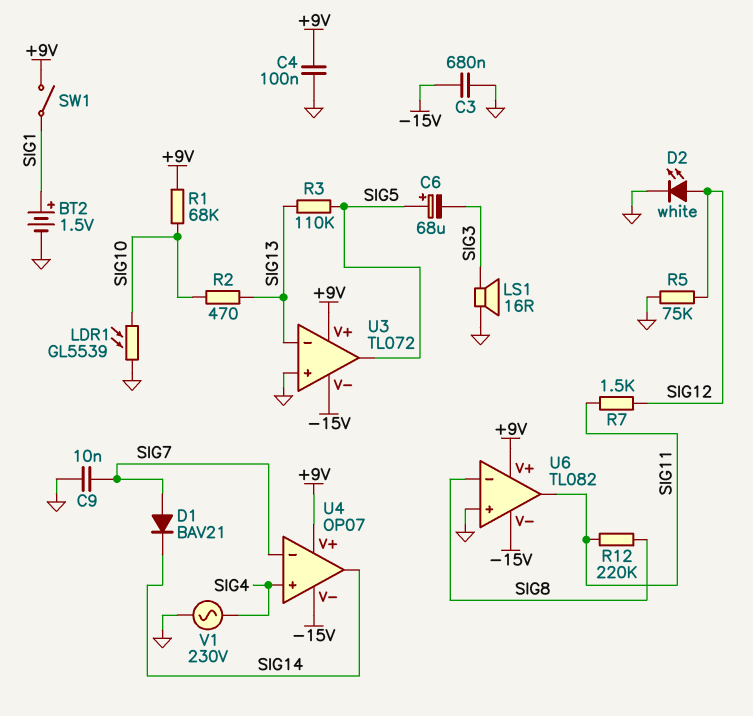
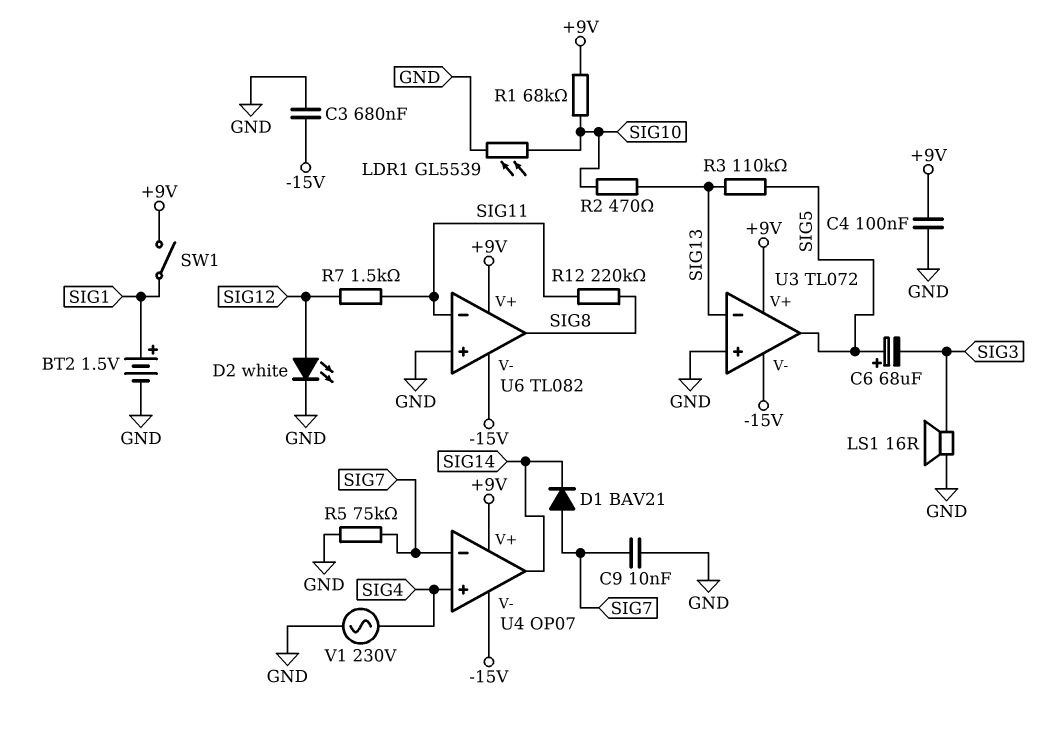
R5: 75k (GND, SIG12) -> 75k (GND, SIG7)
U6 pin in-: SIG8 -> SIG11
U6 pin out: SIG11 -> SIG8

